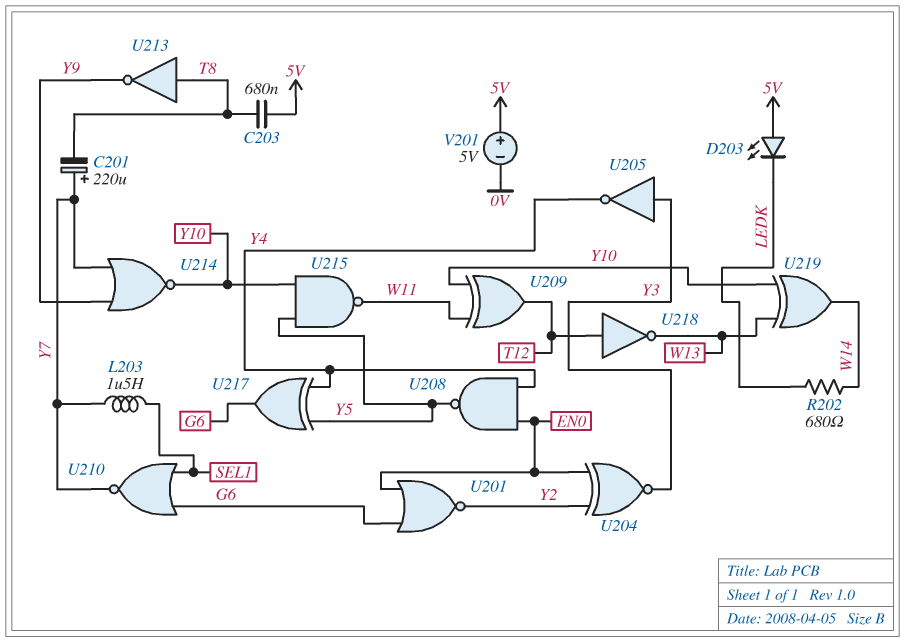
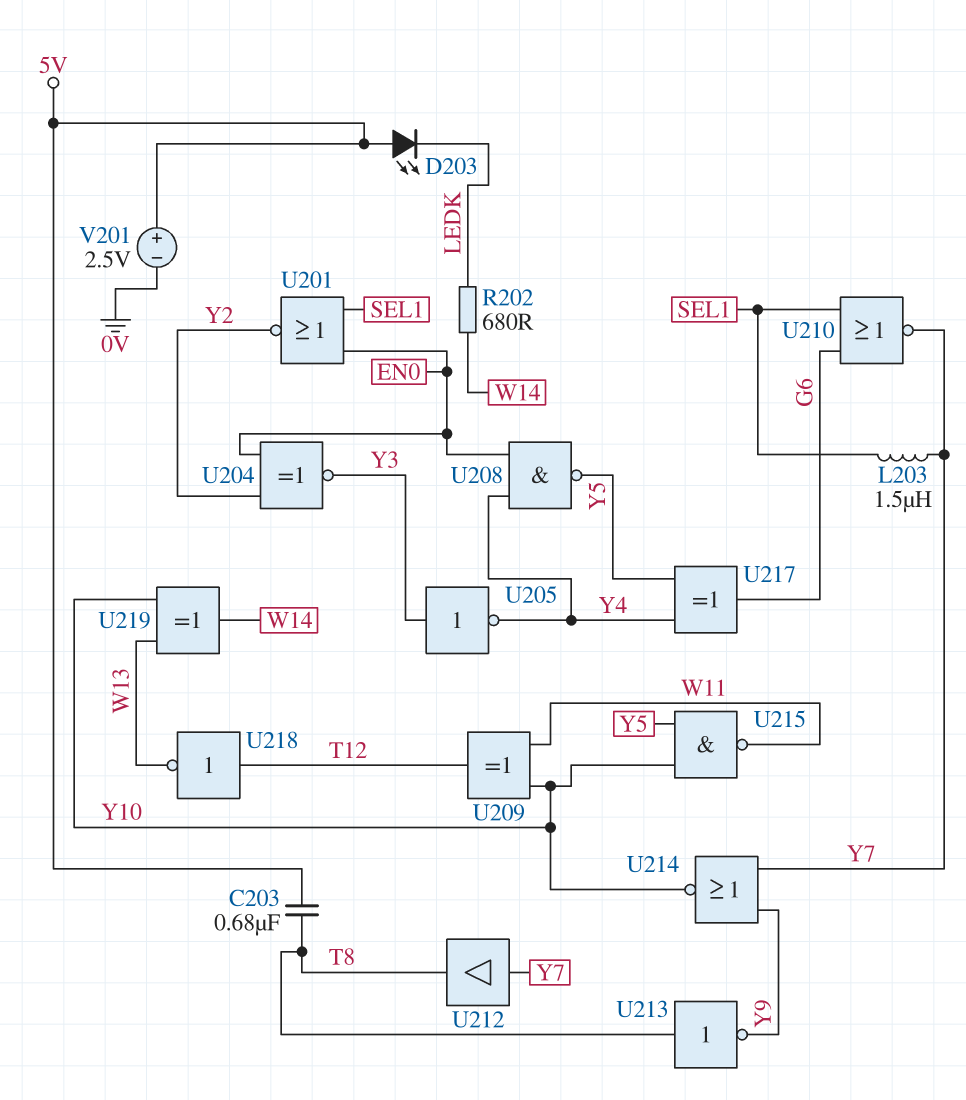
C201: 220uF (plus Y7, minus T8) -> none
U201: NOR (in EN0, in G6, out Y2) -> NOR (in EN0, in SEL1, out Y2)
U212: none -> buffer (in Y7, out T8)
V201: 5V (plus 5V, minus 0V) -> 2.5V (plus 5V, minus 0V)

